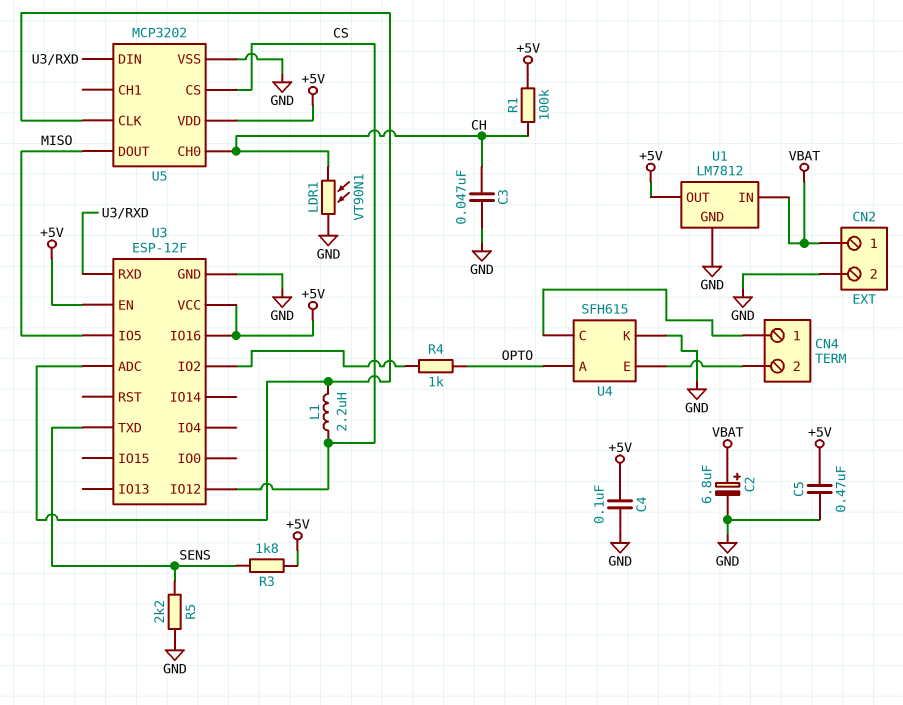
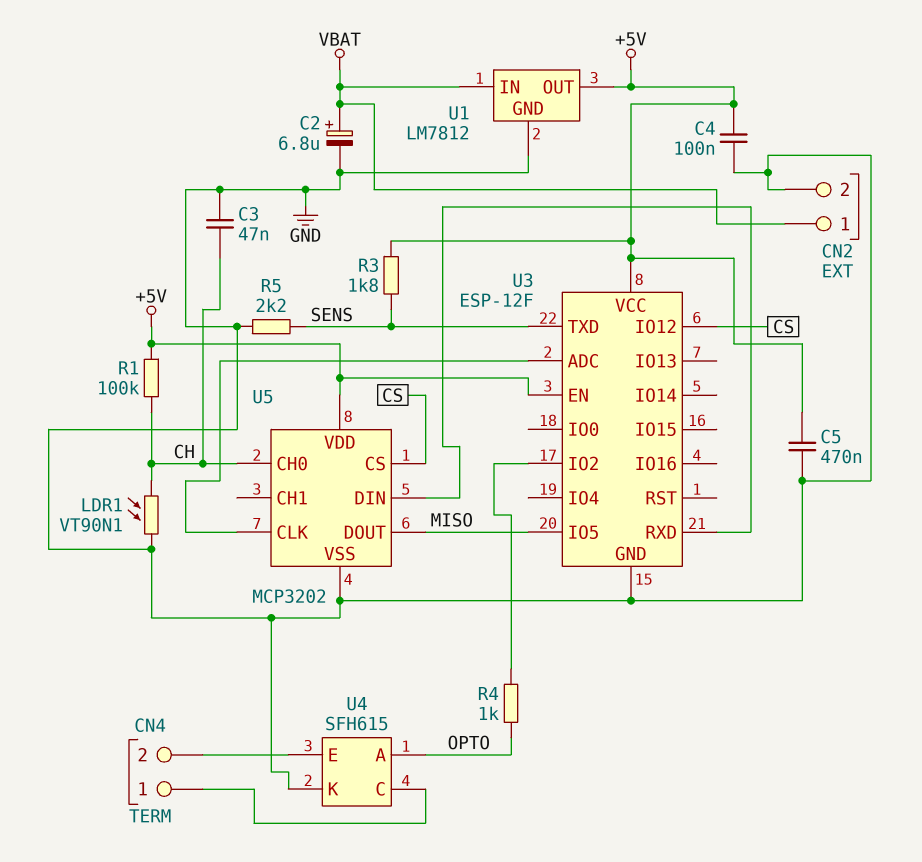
L1: 2.2uH (CS, U3/ADC) -> none
U3 pin IO16: +5V -> none

